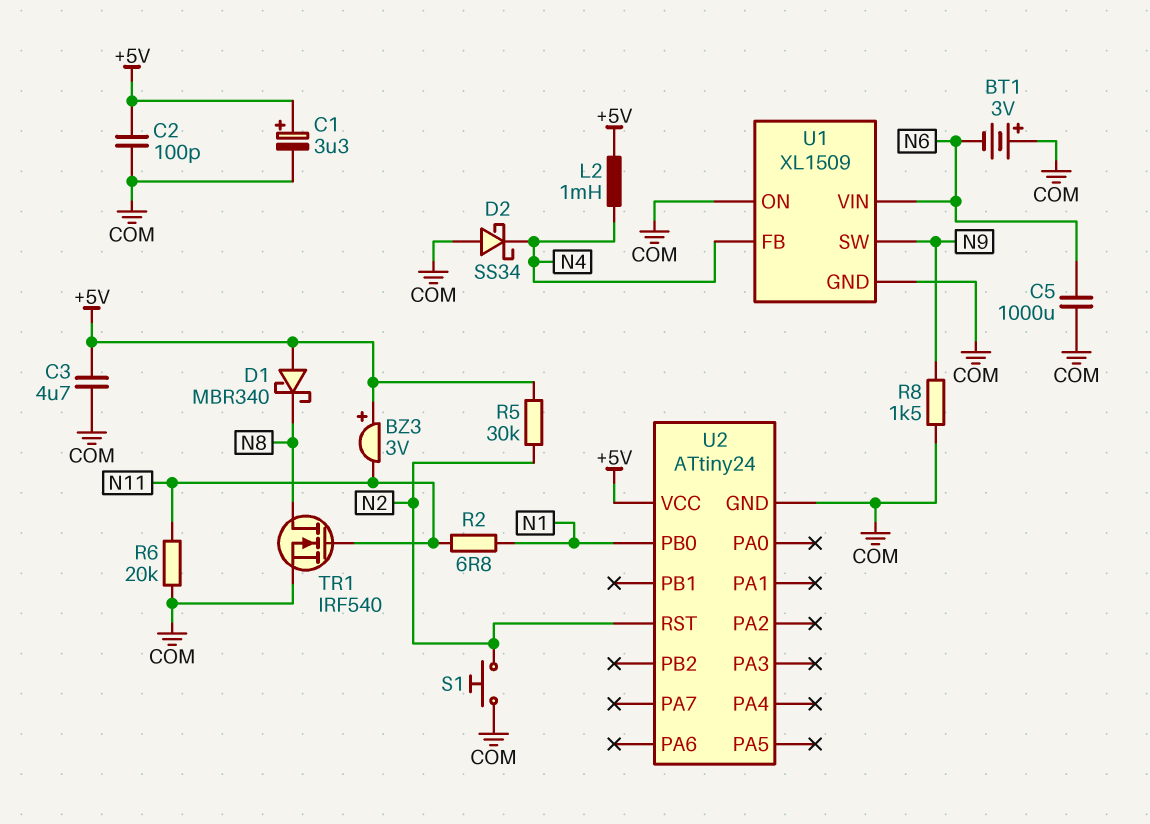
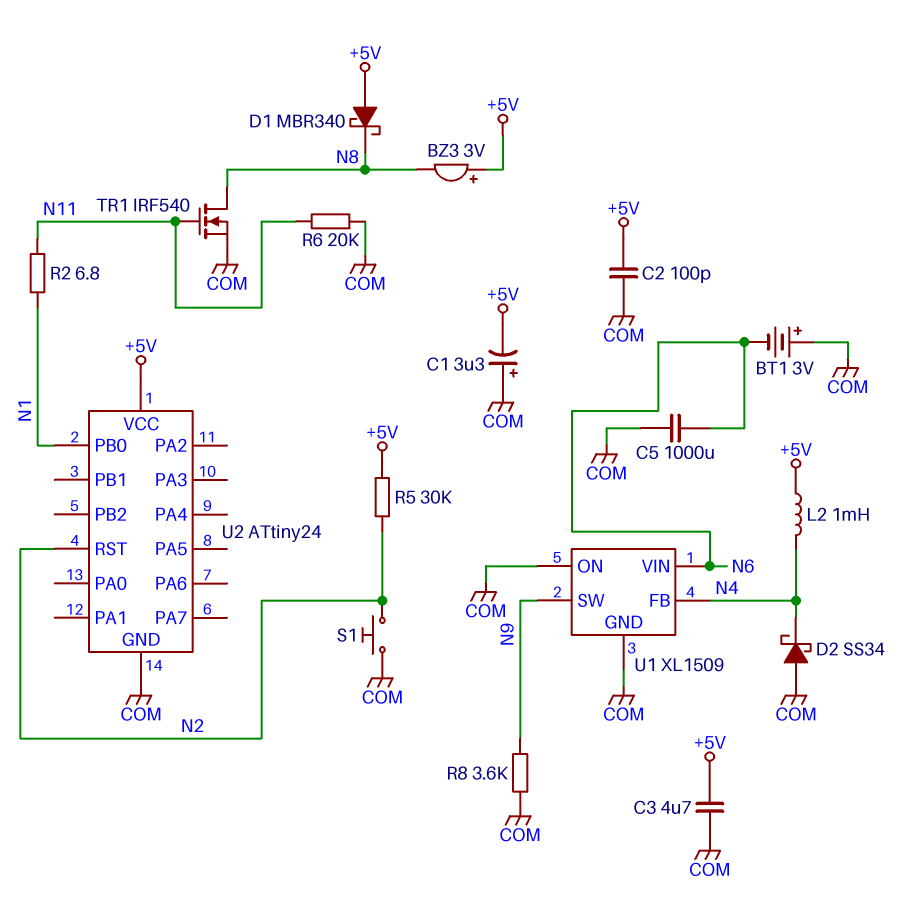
BZ3: buzzer 3V (plus +5V, minus N11) -> buzzer 3V (plus +5V, minus N8)
C1: 3.3uF (plus +5V, minus COM) -> 3.3uF (plus COM, minus +5V)
R8: 1.5k (COM, N9) -> 3.6k (COM, N9)

